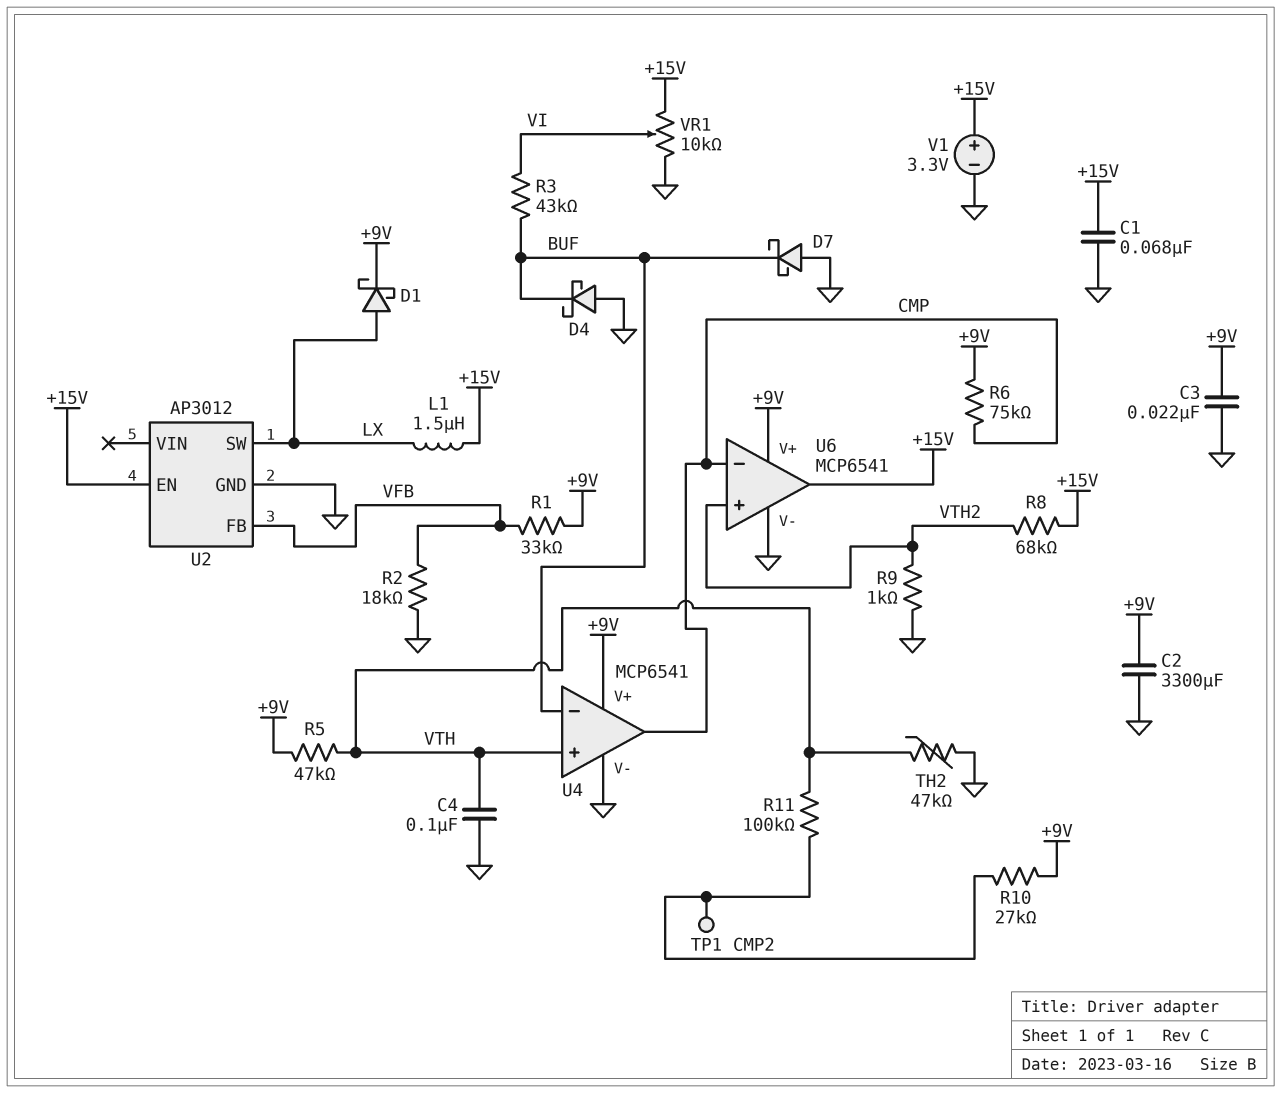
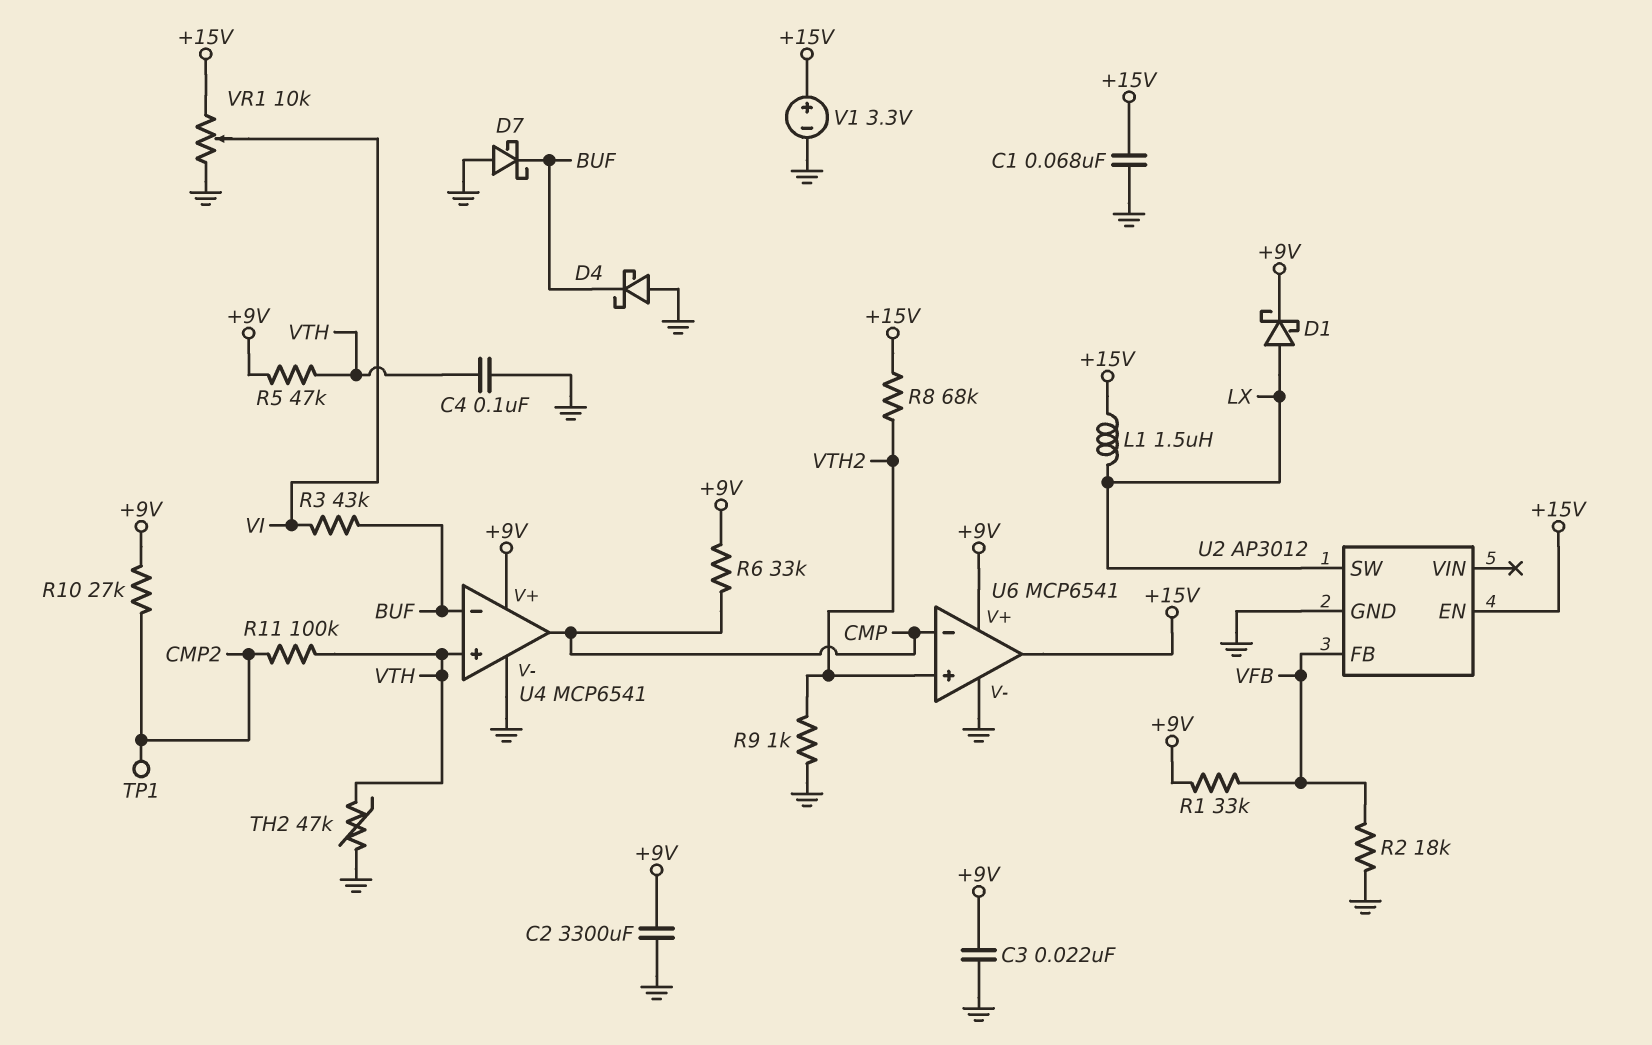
R6: 75k (+9V, CMP) -> 33k (+9V, CMP)

